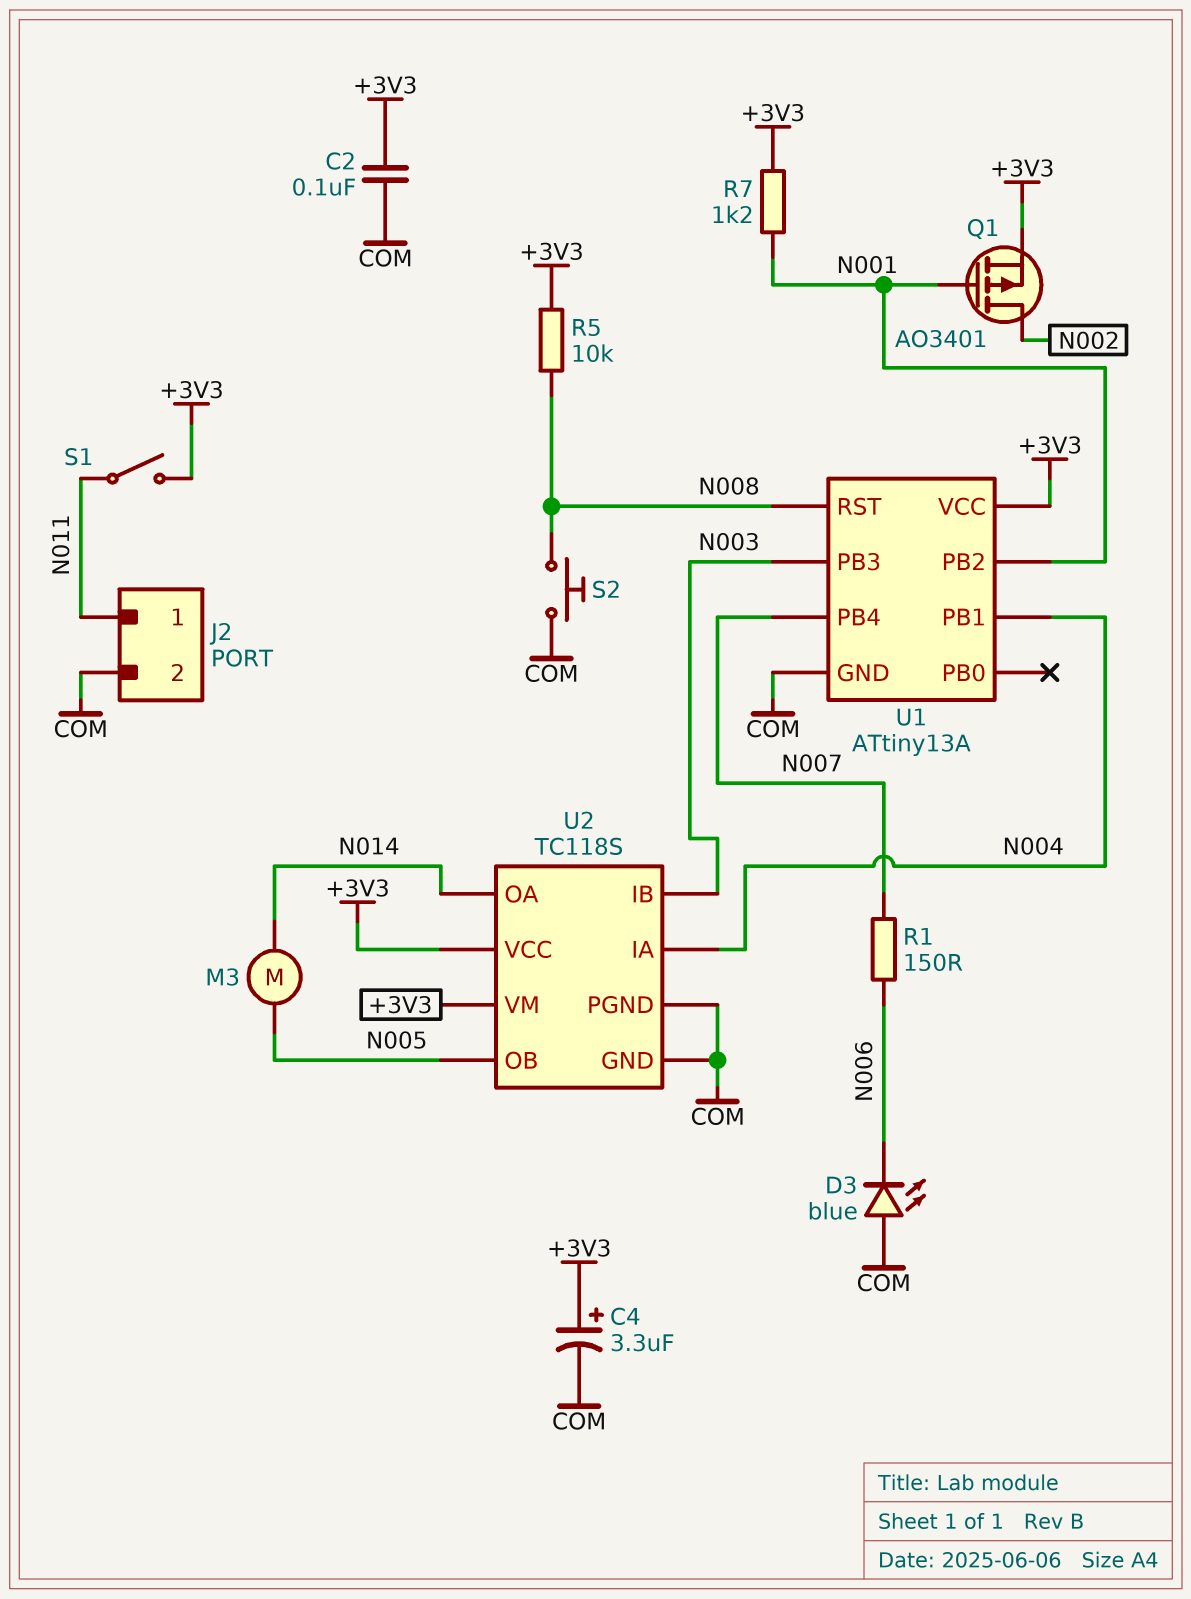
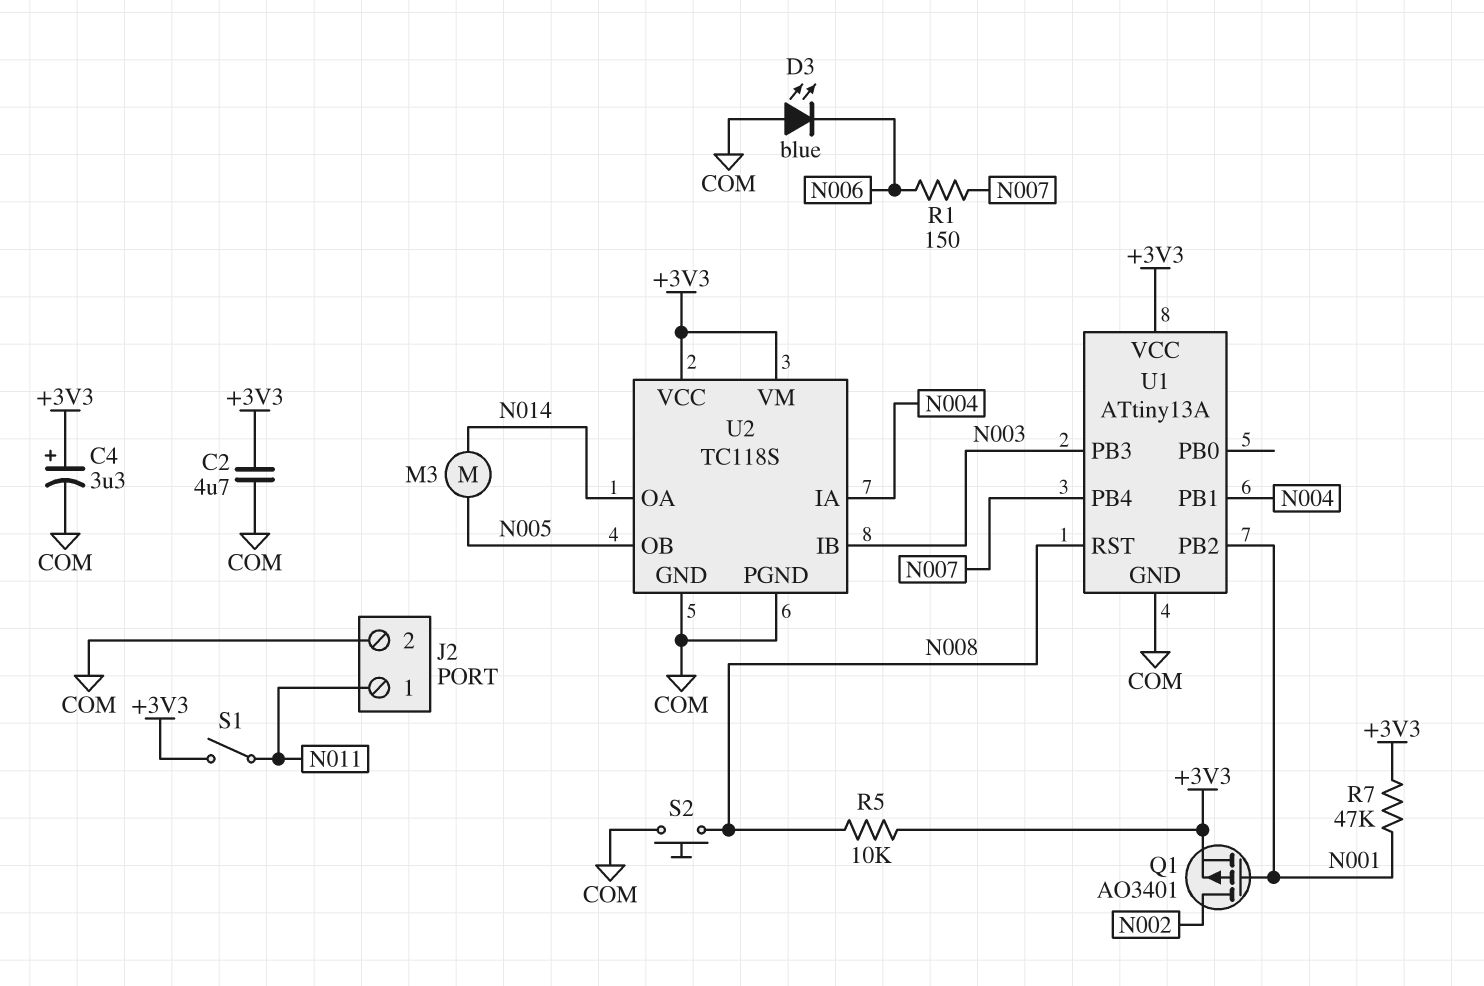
C2: 100nF (+3V3, COM) -> 4.7uF (+3V3, COM)
R7: 1.2k (+3V3, N001) -> 47k (+3V3, N001)

